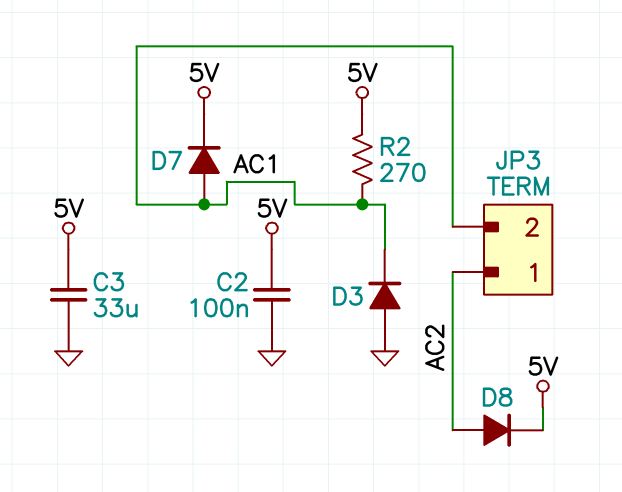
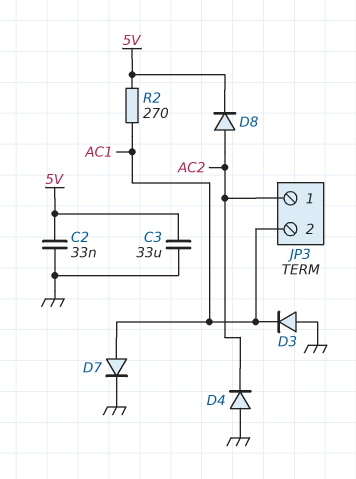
C2: 100nF (5V, GND) -> 33nF (5V, GND)
D4: none -> diode (A GND, K AC2)
D7: diode (A AC1, K 5V) -> diode (A AC1, K GND)

